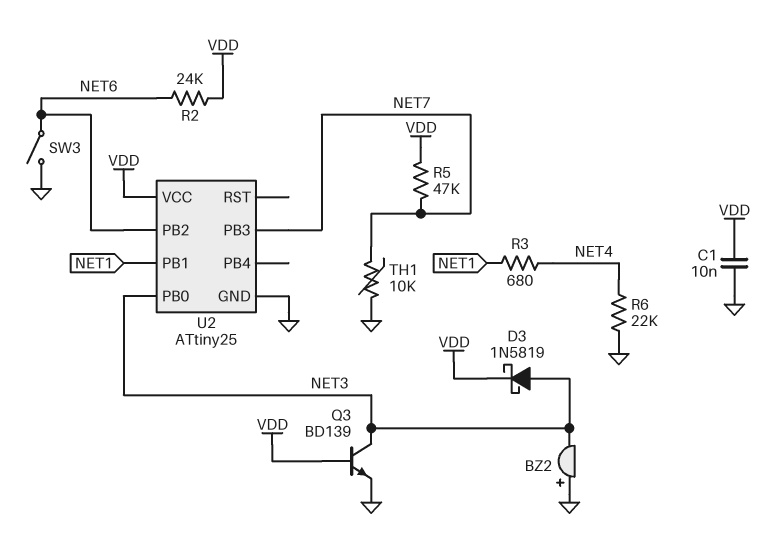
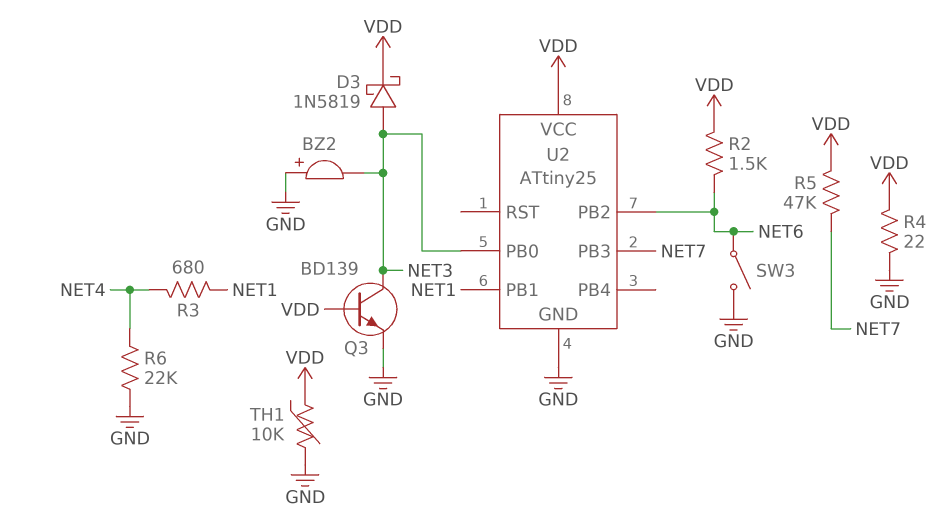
C1: 10nF (GND, VDD) -> none
R2: 24k (NET6, VDD) -> 1.5k (NET6, VDD)
R4: none -> 22 (GND, VDD)
TH1: 10k (GND, NET7) -> 10k (GND, VDD)

